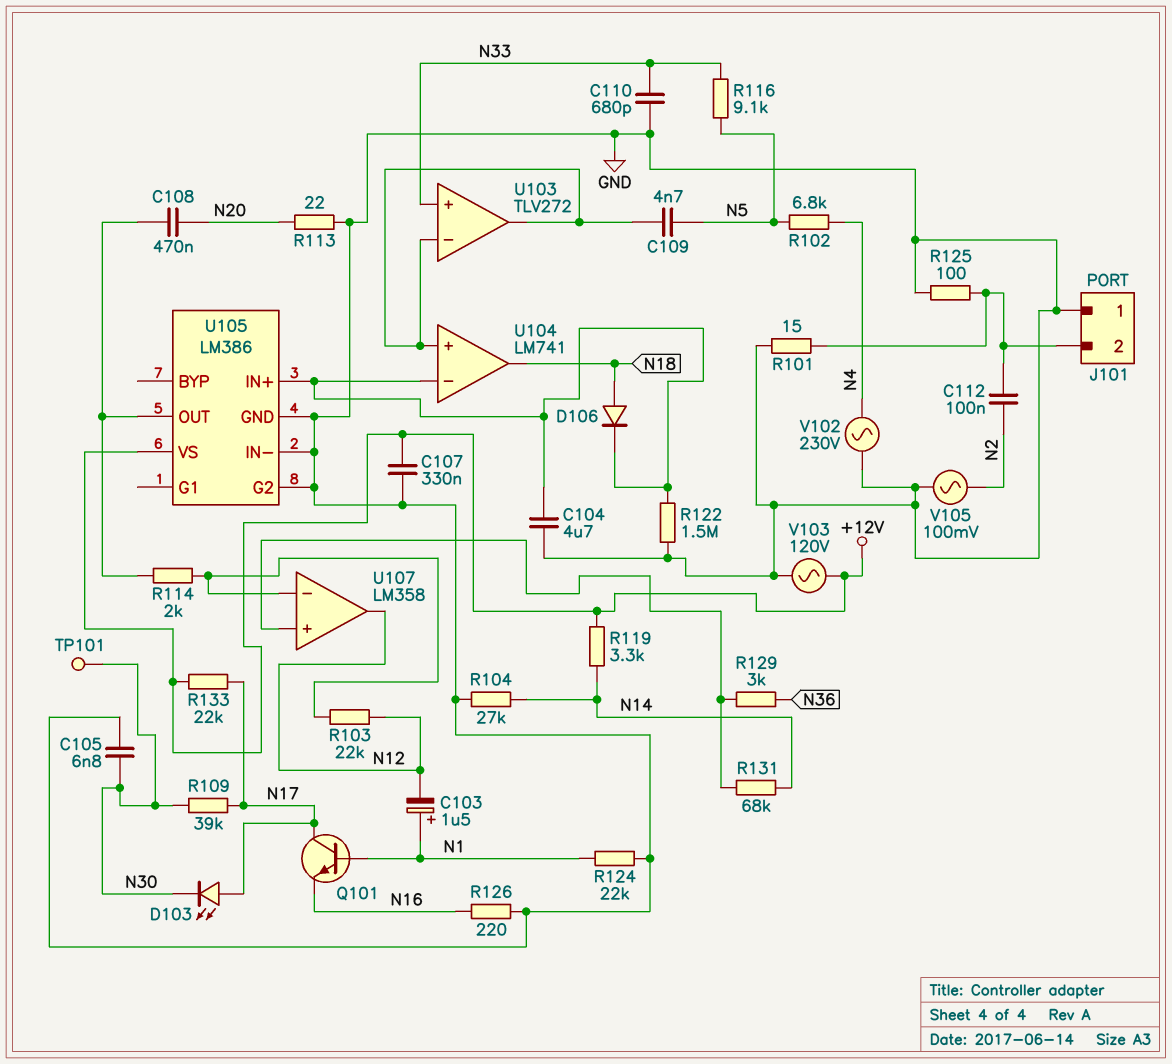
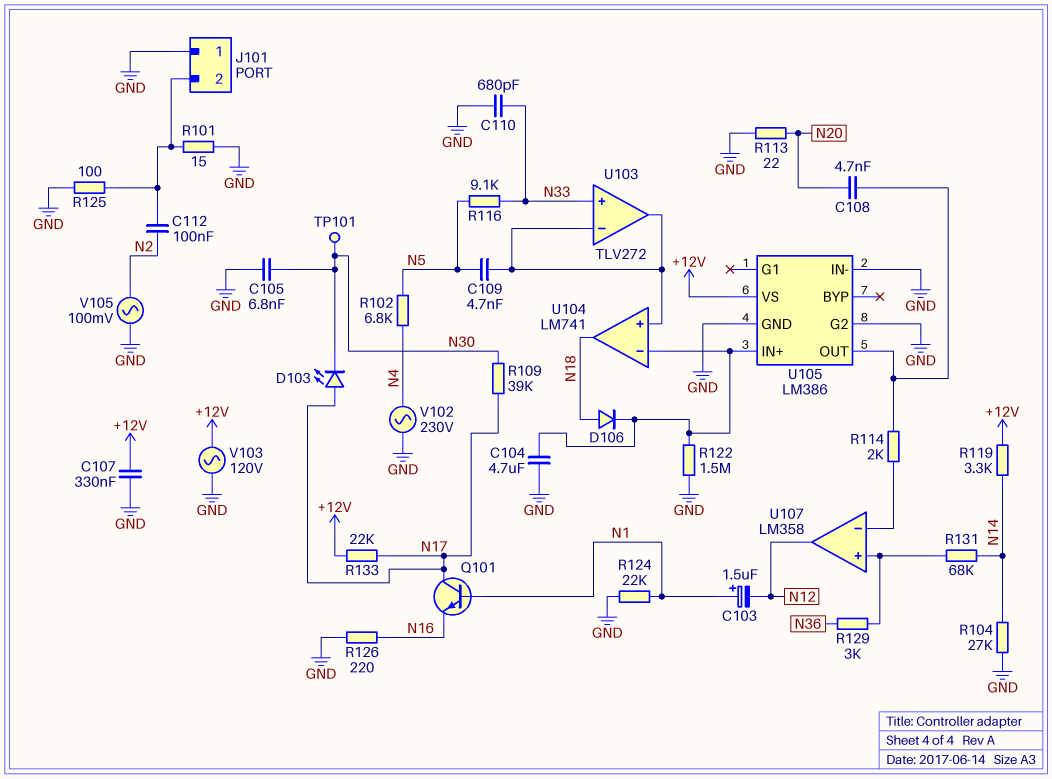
C108: 470nF (N20, U105/OUT) -> 4.7nF (N20, U105/OUT)
R103: 22k (N12, U107/in-) -> none

